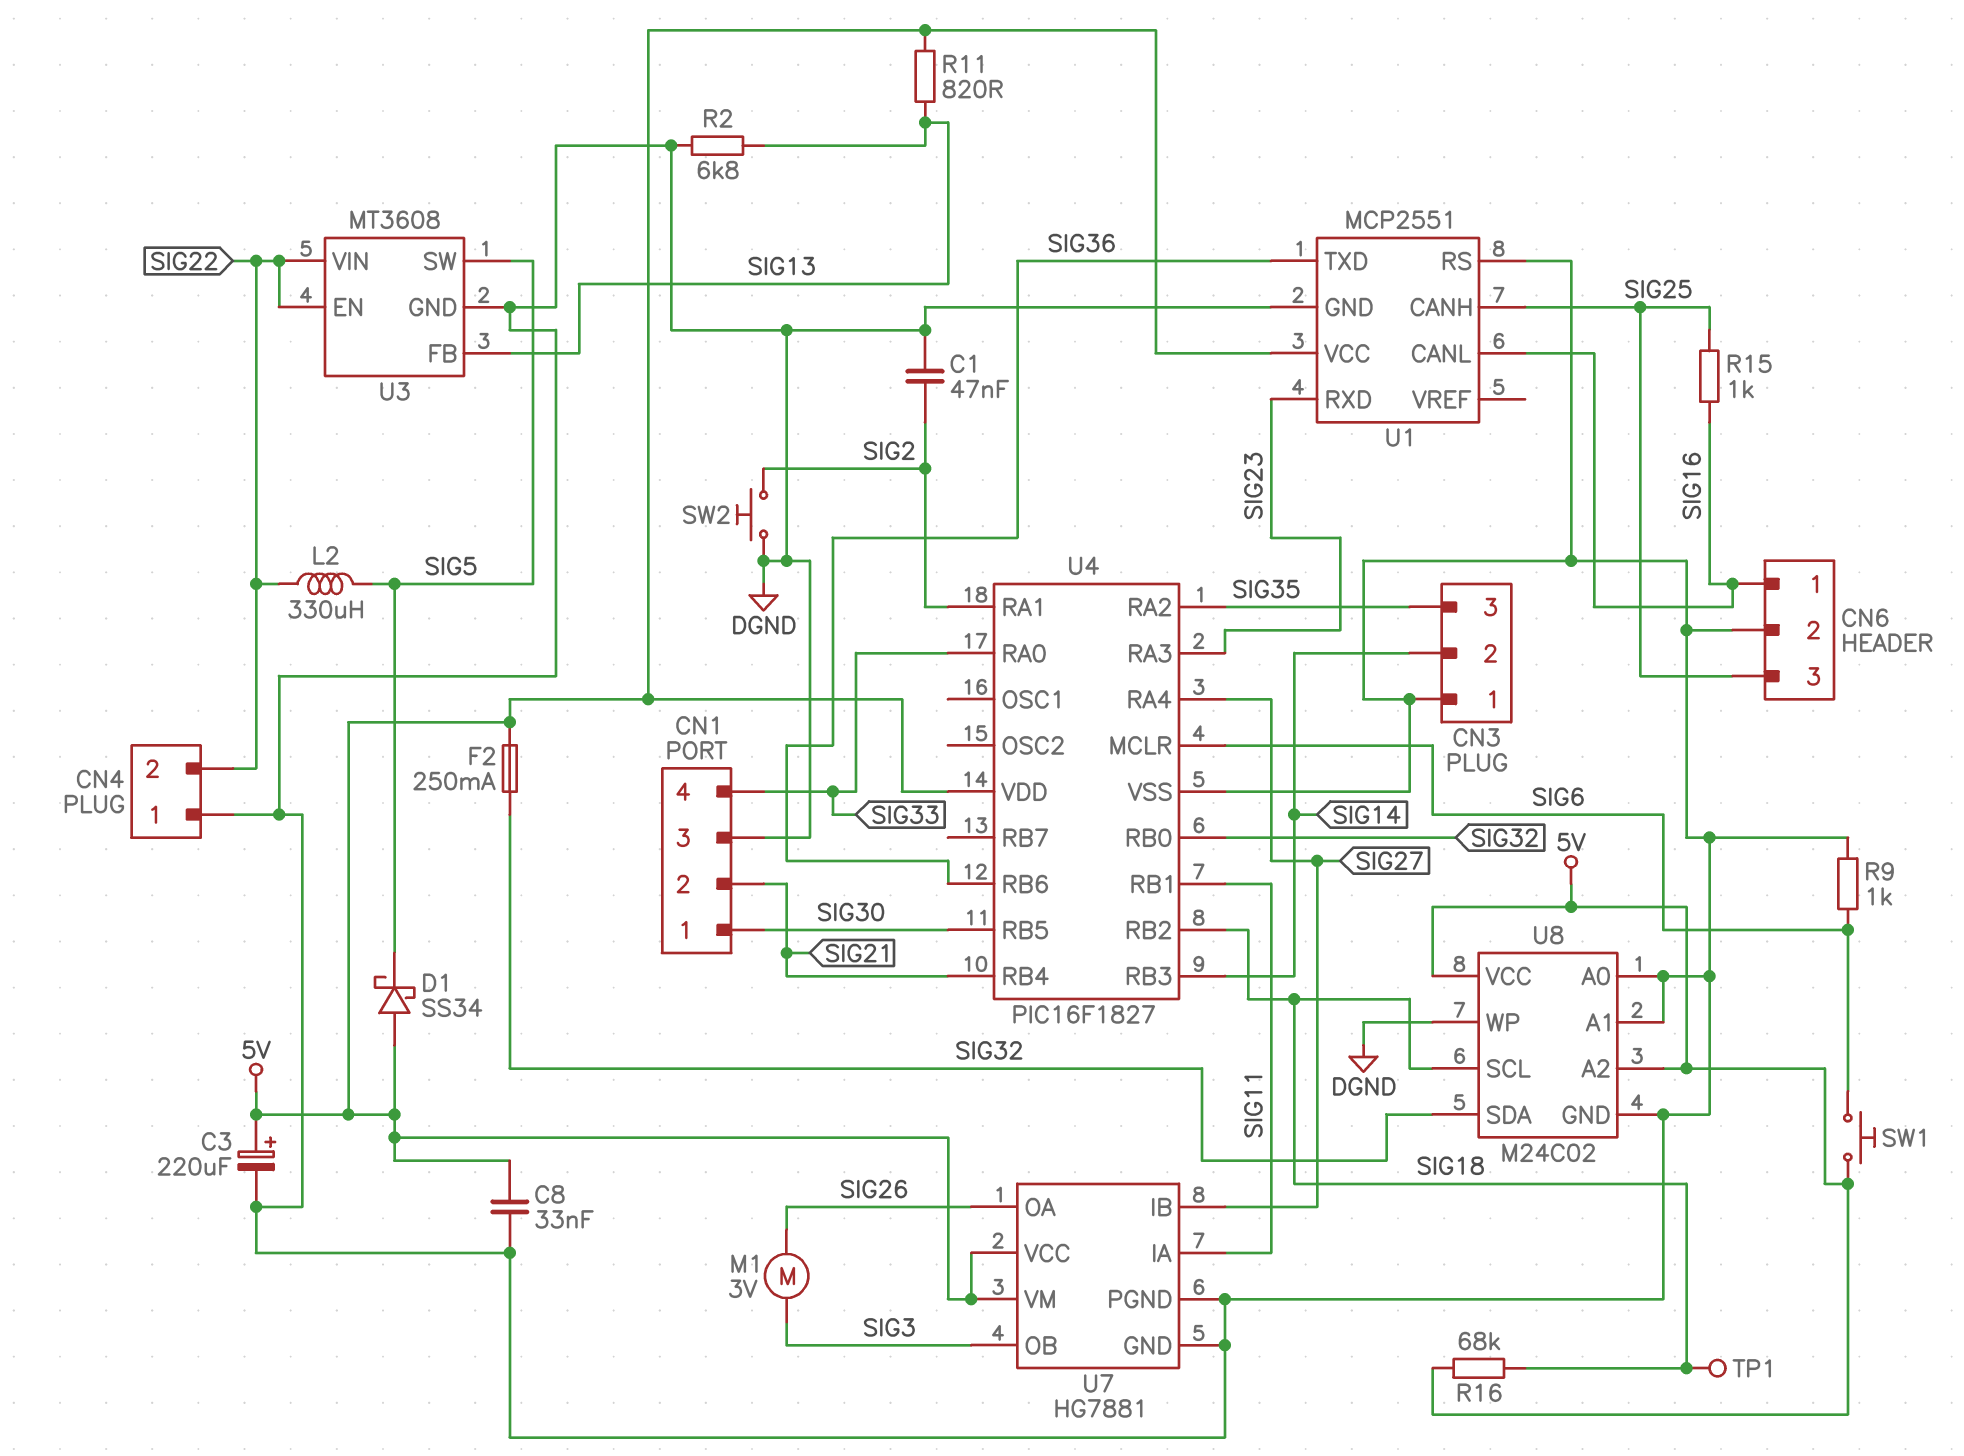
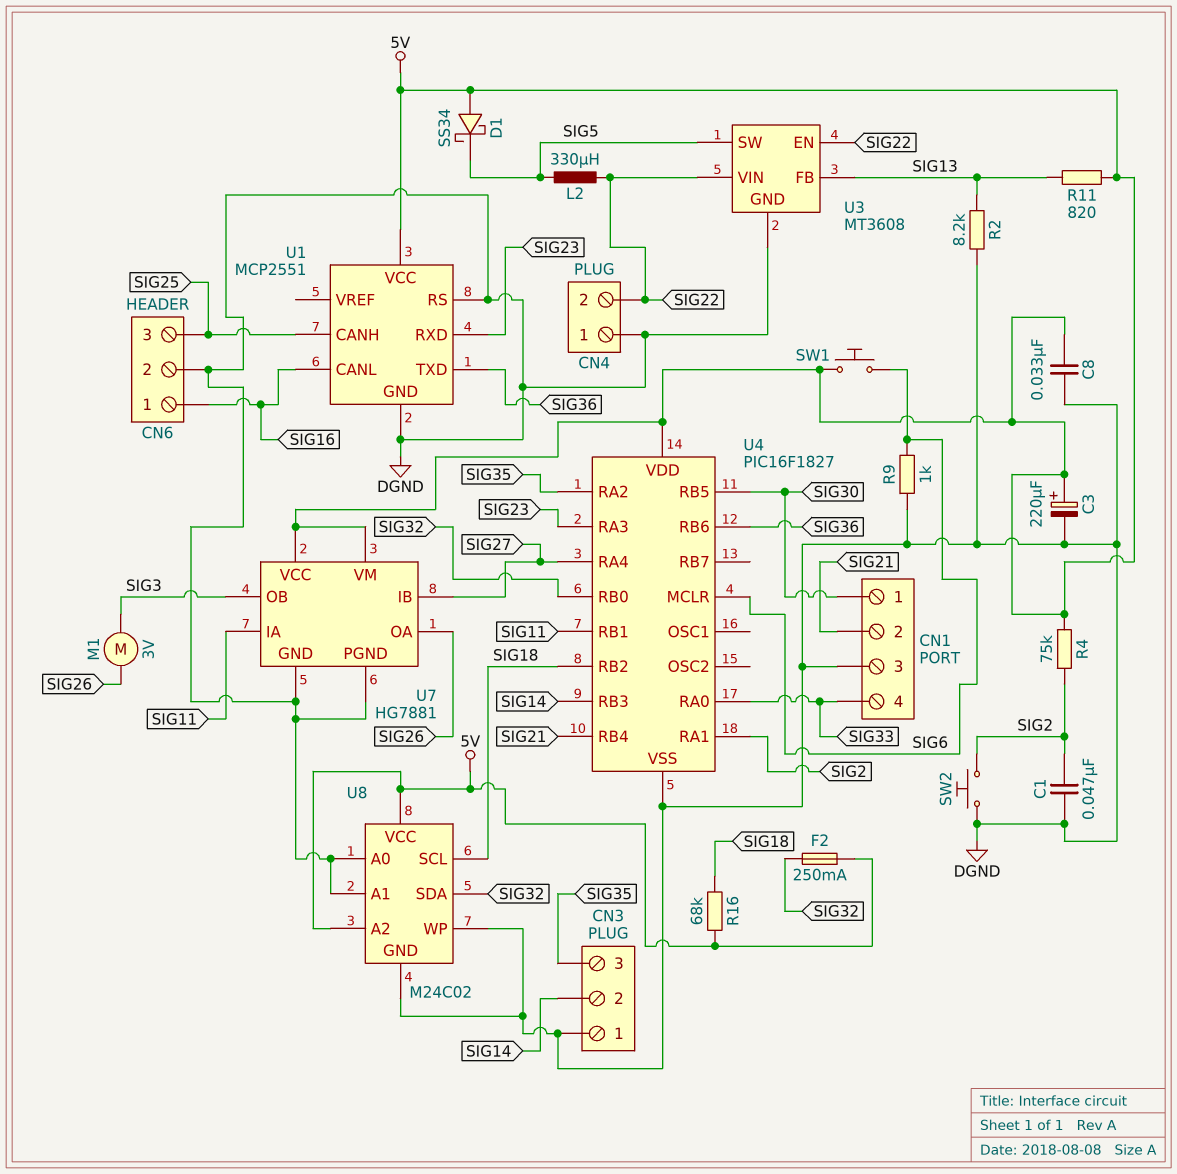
R2: 6.8k (DGND, SIG13) -> 8.2k (DGND, SIG13)
R4: none -> 75k (5V, SIG2)
R15: 1k (SIG16, SIG25) -> none
TP1: test point (SIG18) -> none

